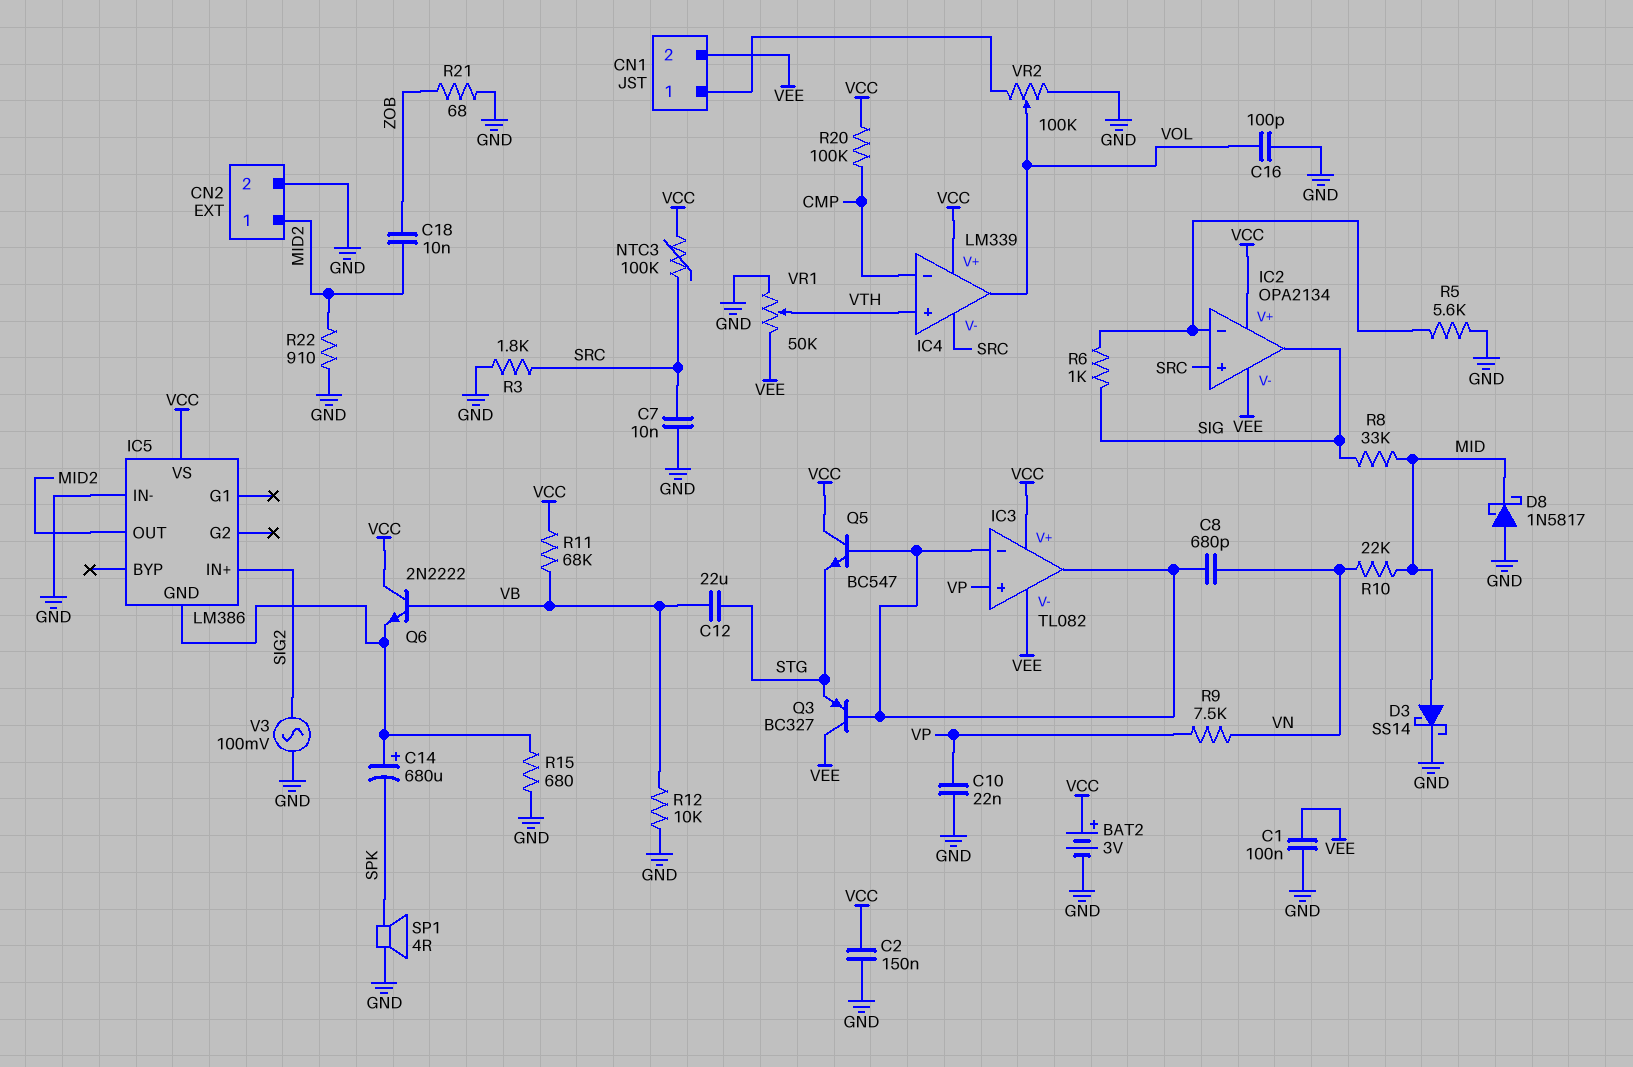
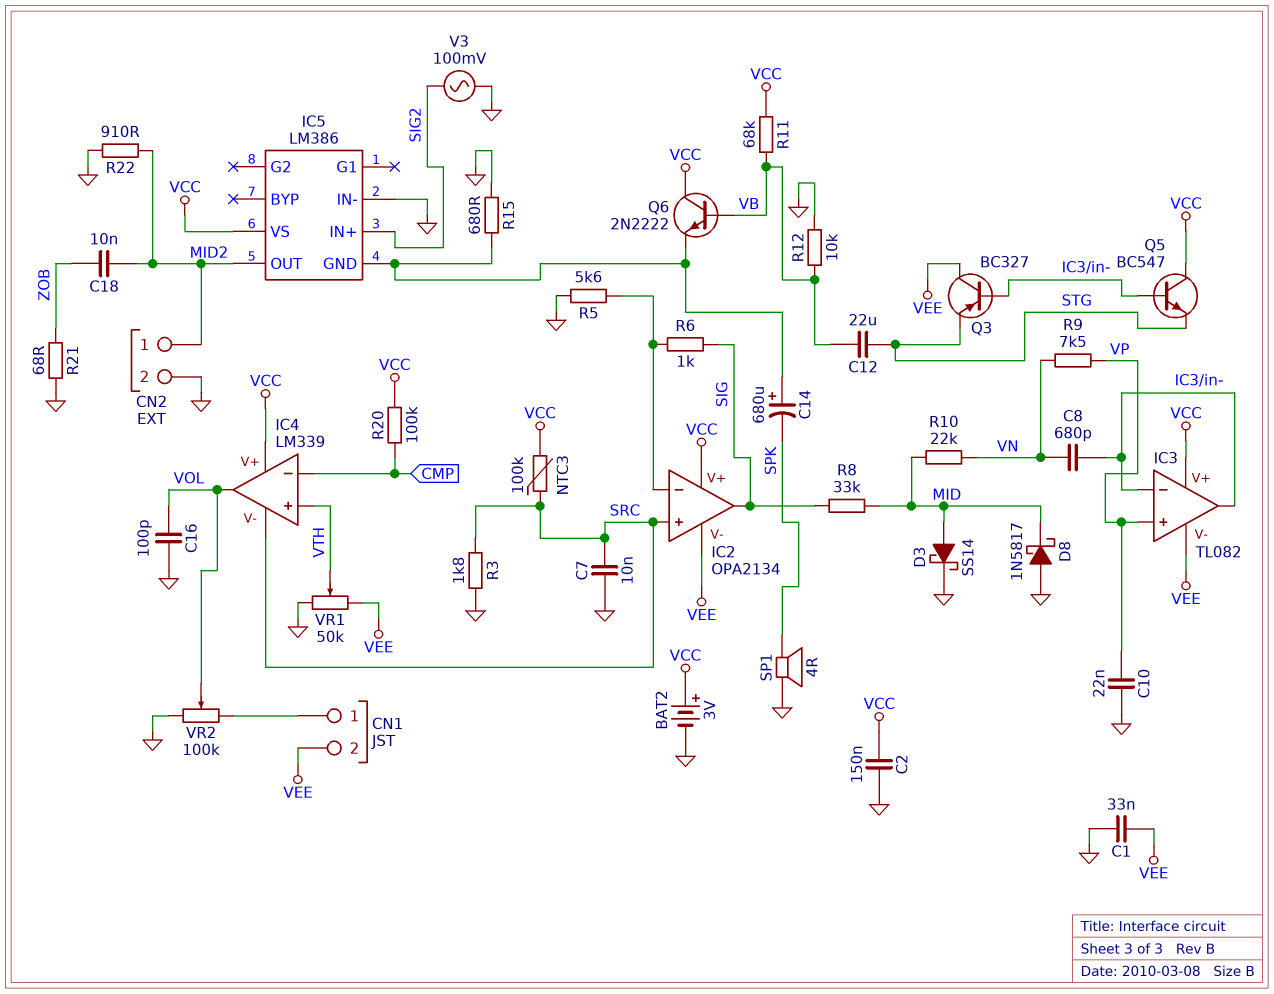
C1: 100nF (GND, VEE) -> 33nF (GND, VEE)

